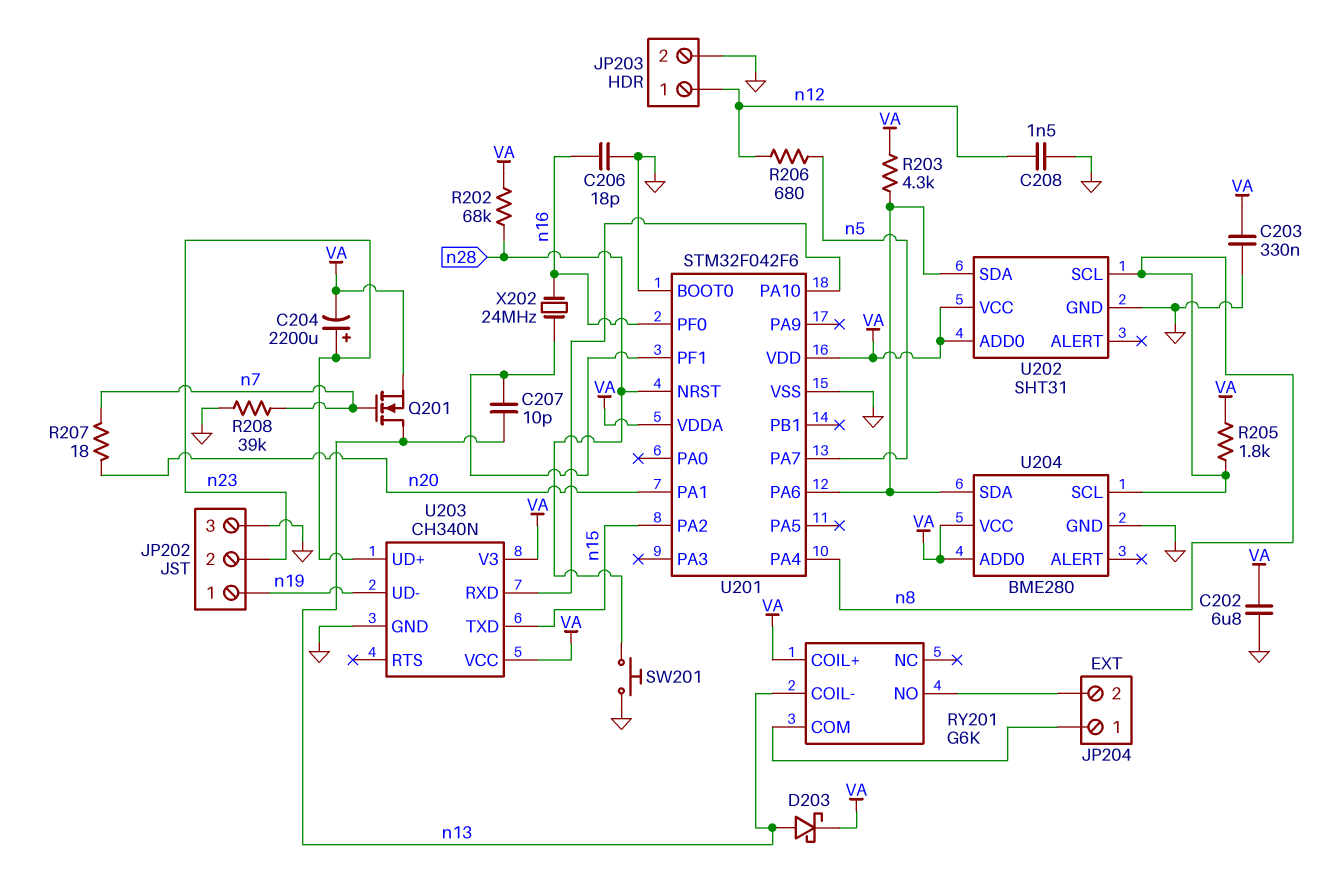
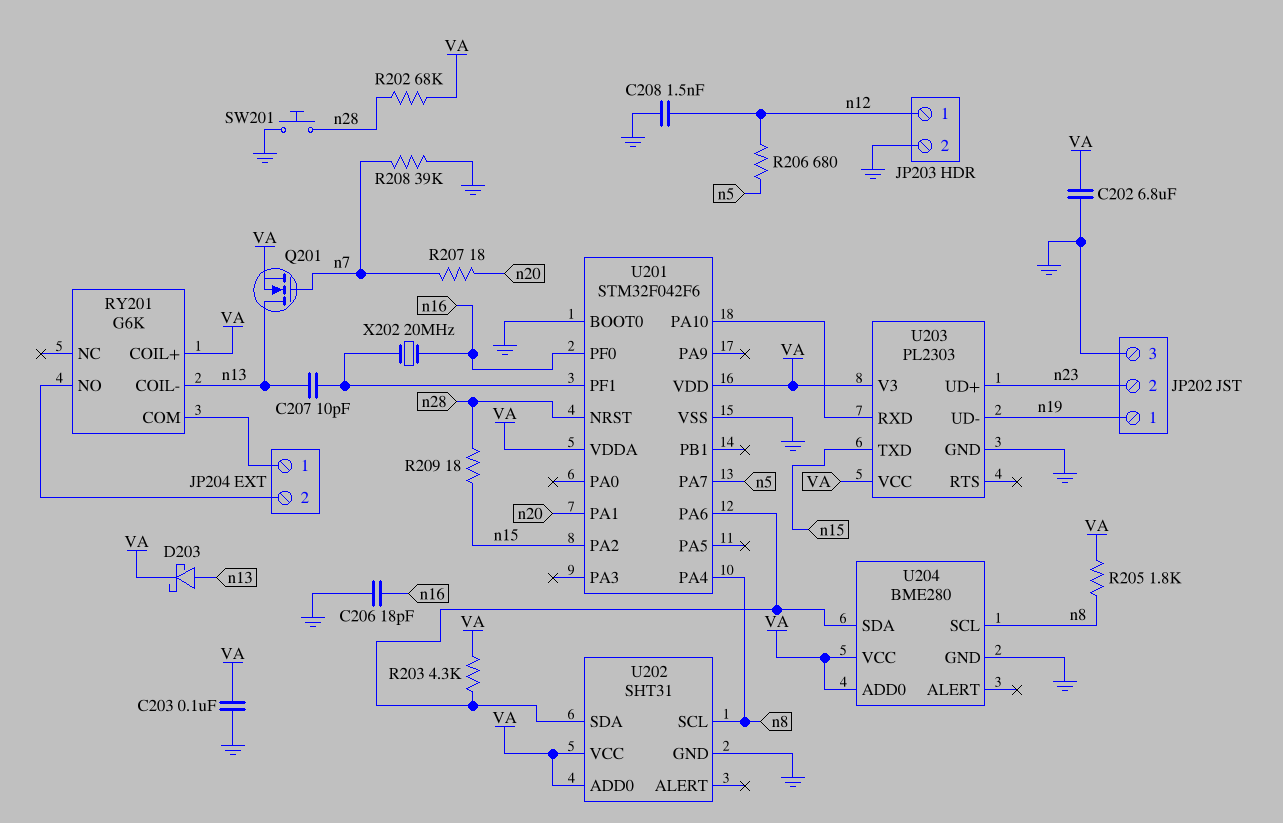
C203: 330nF (GND, VA) -> 100nF (GND, VA)
C204: 2200uF (plus n23, minus VA) -> none
R209: none -> 18 (n15, n28)
U203: CH340N -> PL2303
X202: 24MHz (U201/PF1, n16) -> 20MHz (U201/PF1, n16)

